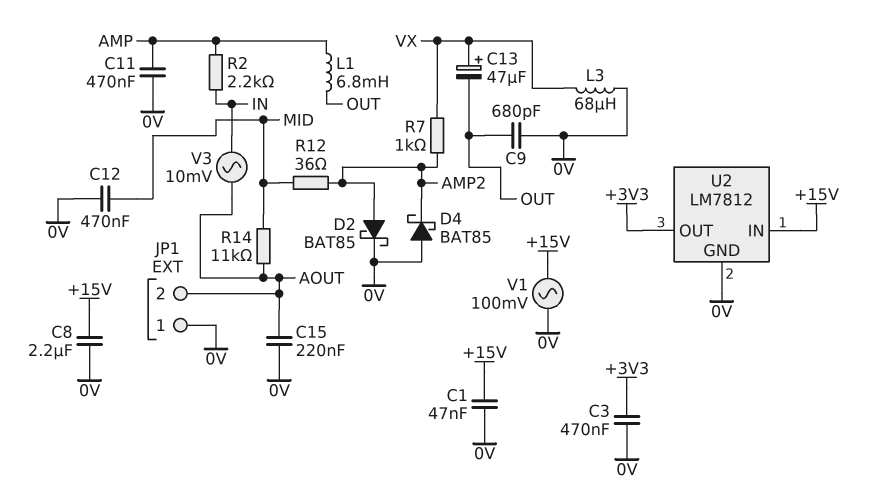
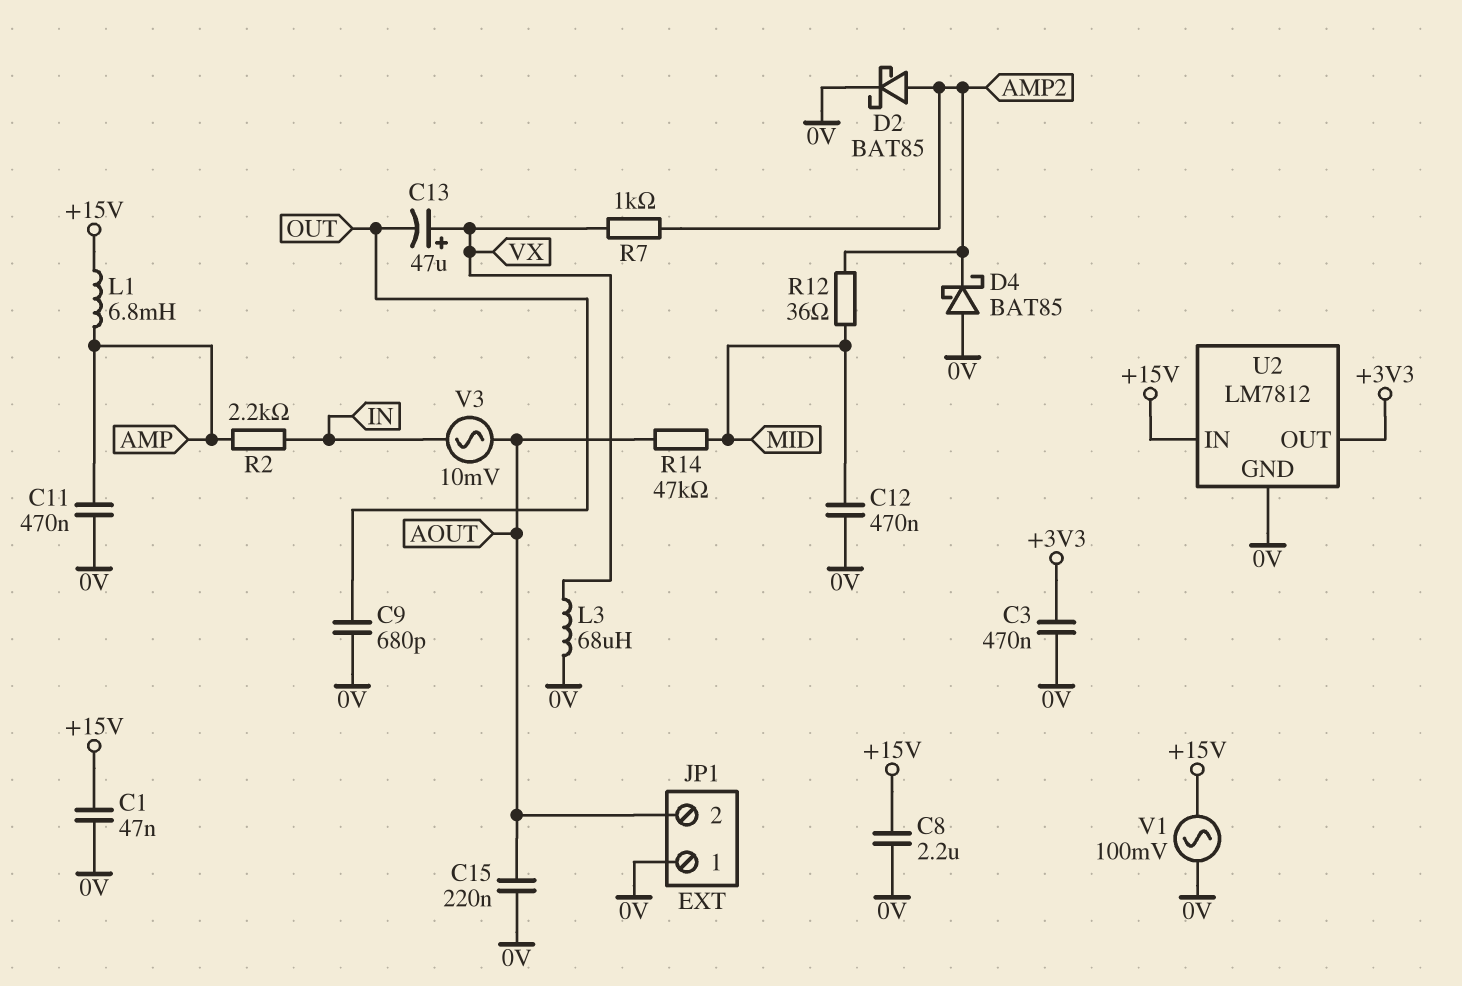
L1: 6.8mH (AMP, OUT) -> 6.8mH (+15V, AMP)
R14: 11k (AOUT, MID) -> 47k (AOUT, MID)

